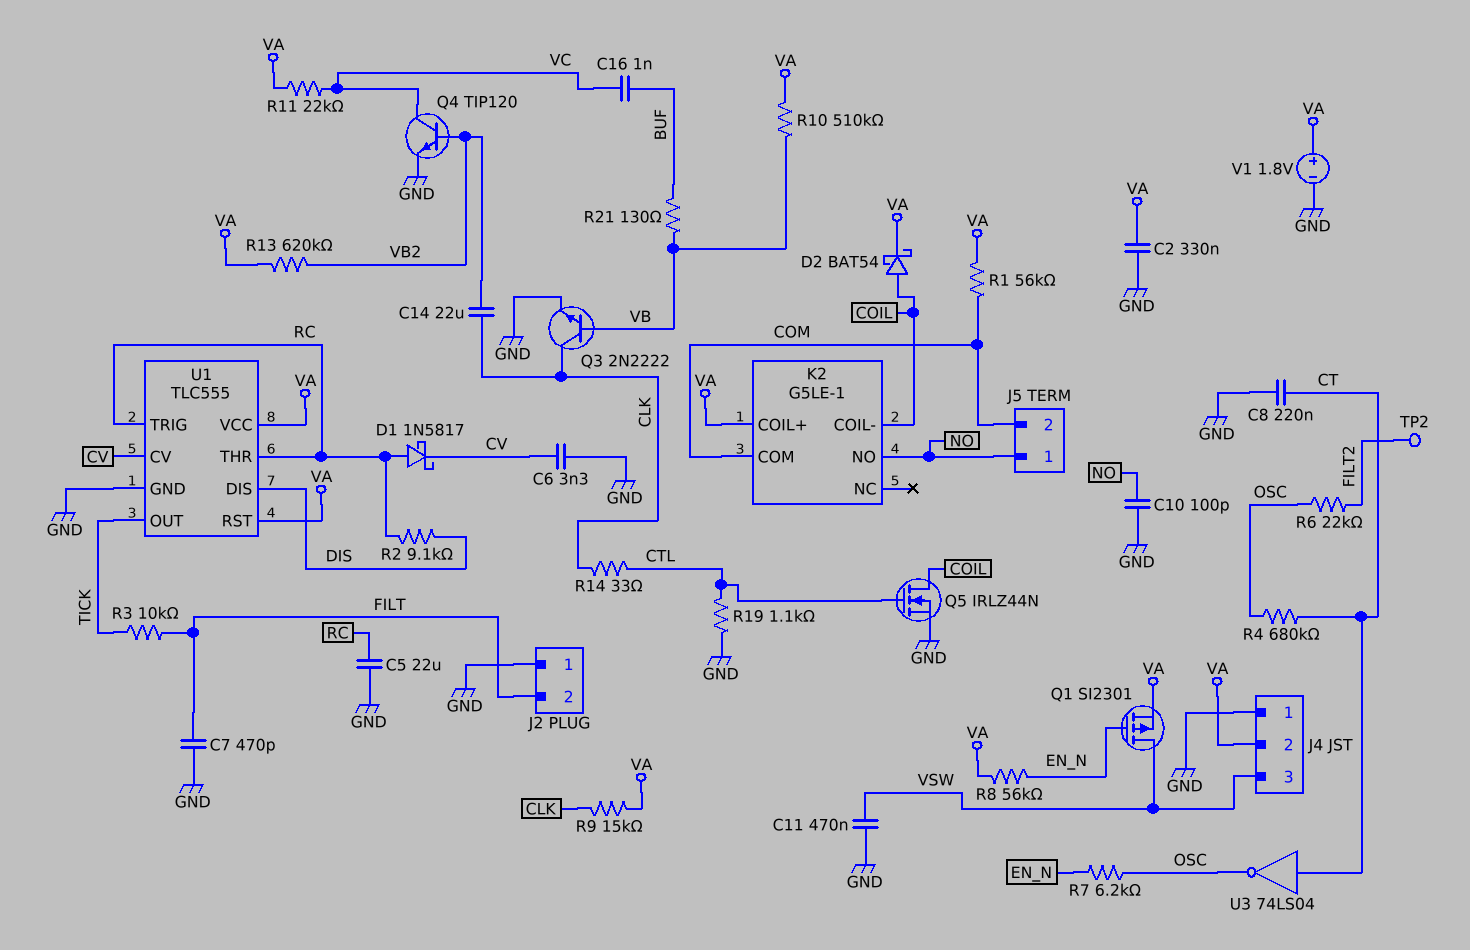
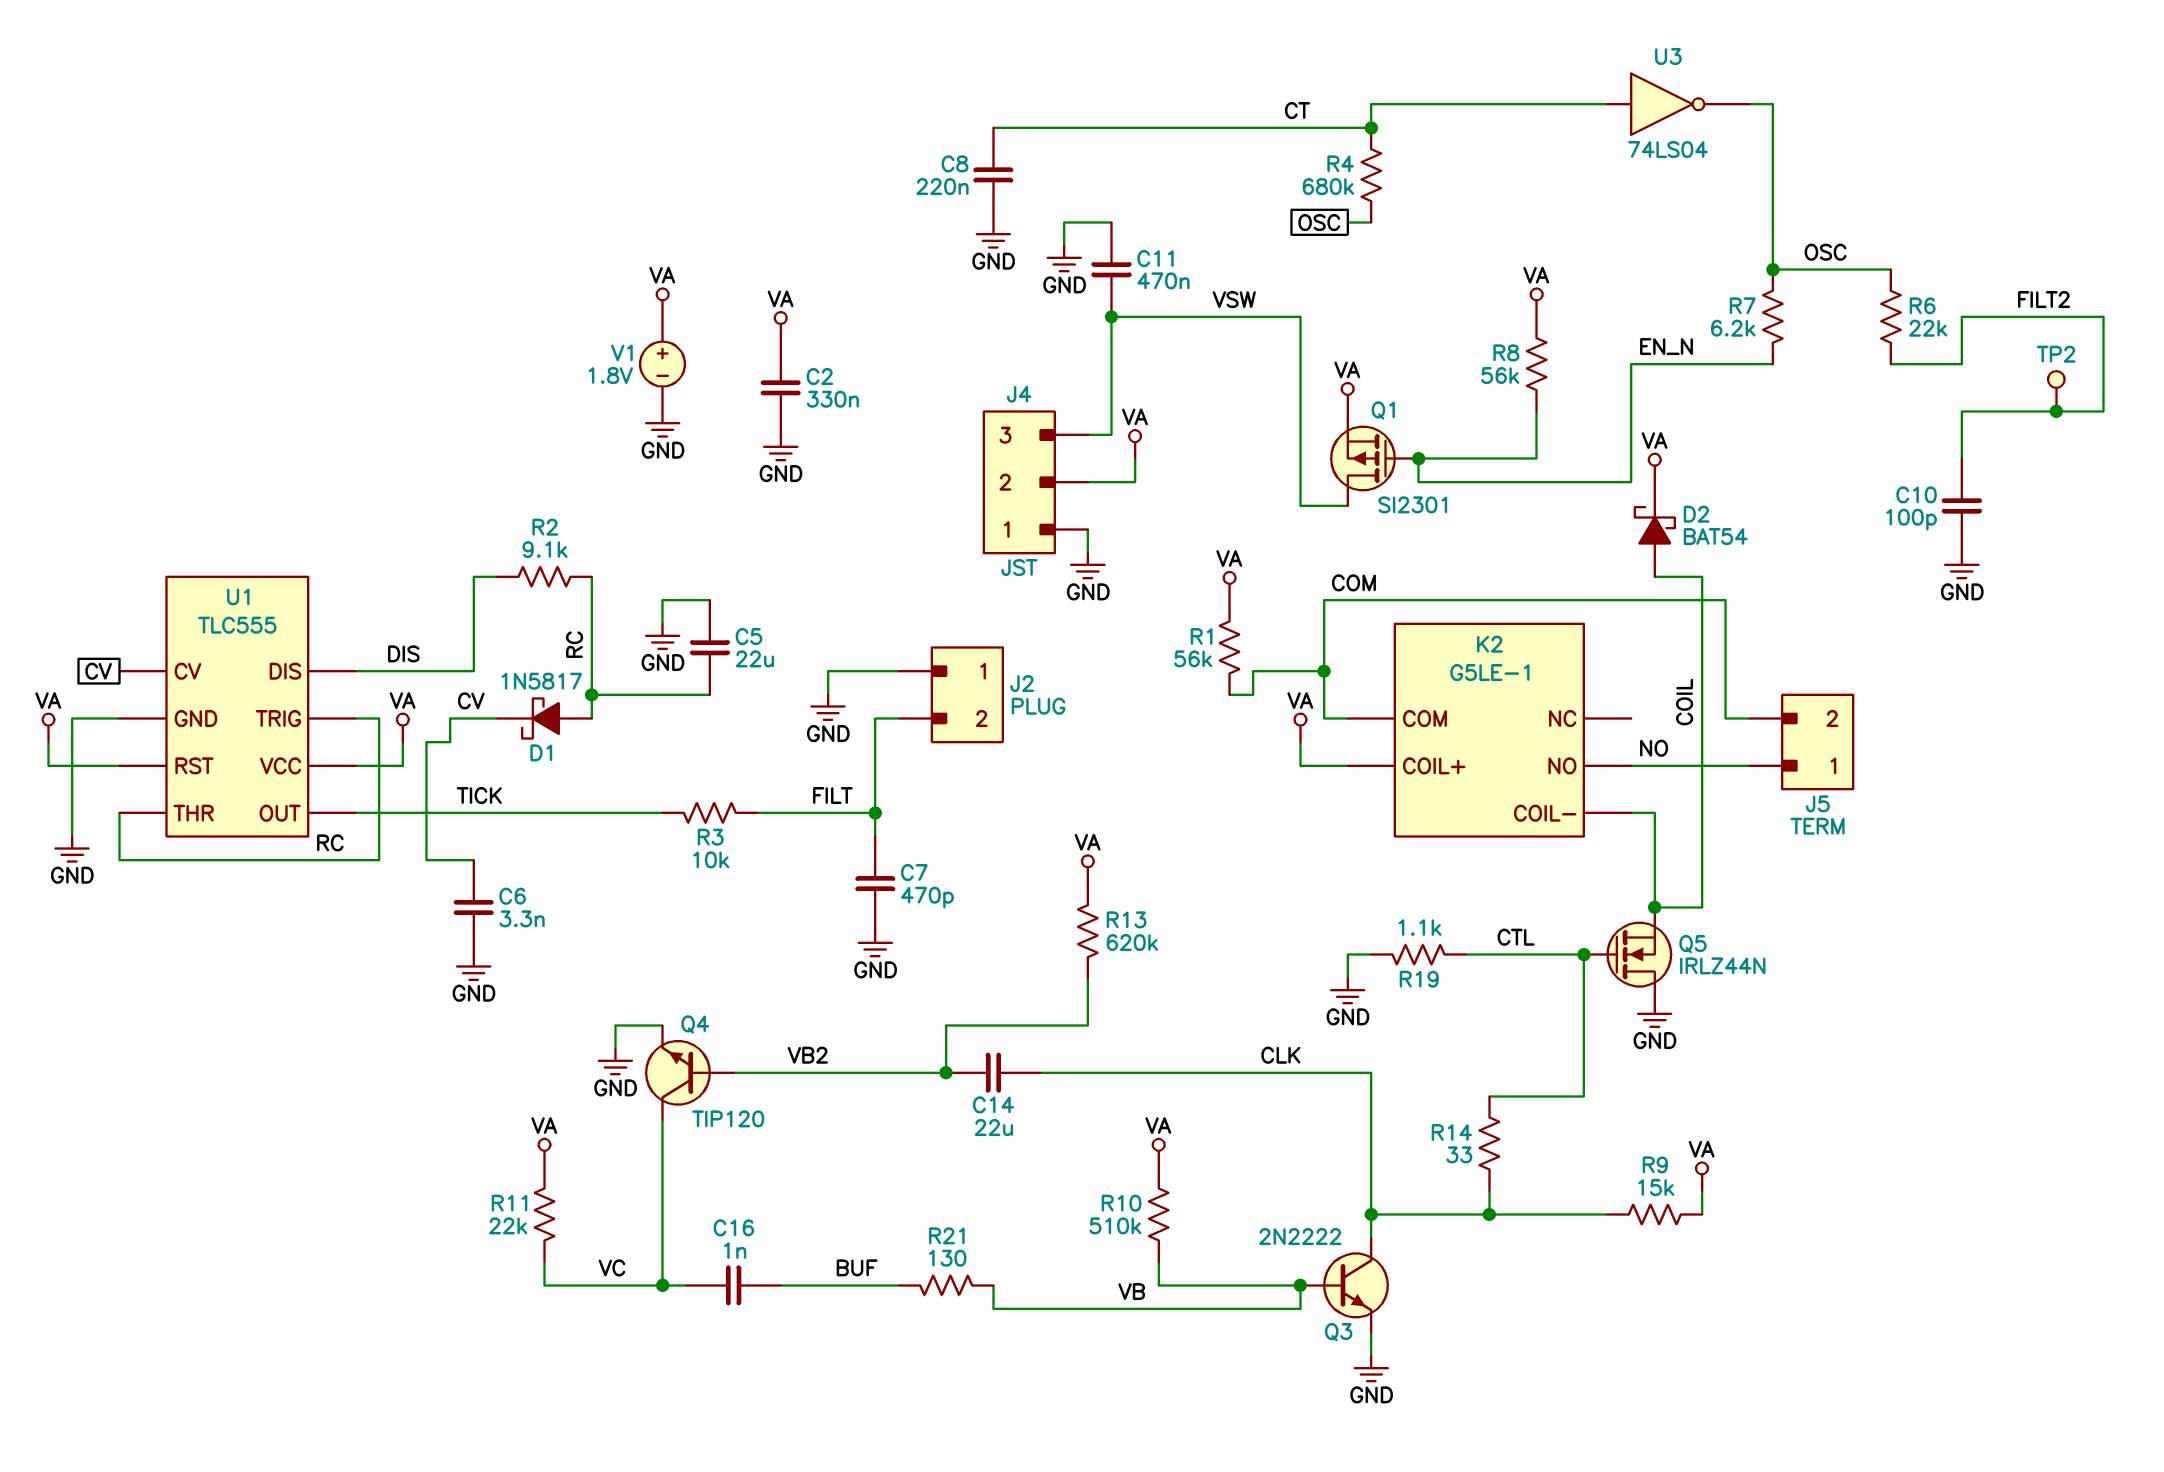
C10: 100pF (GND, NO) -> 100pF (FILT2, GND)
Q5: NMOS IRLZ44N (G CTL, D COIL, S GND) -> NMOS IRLZ44N (G CTL, D GND, S COIL)

